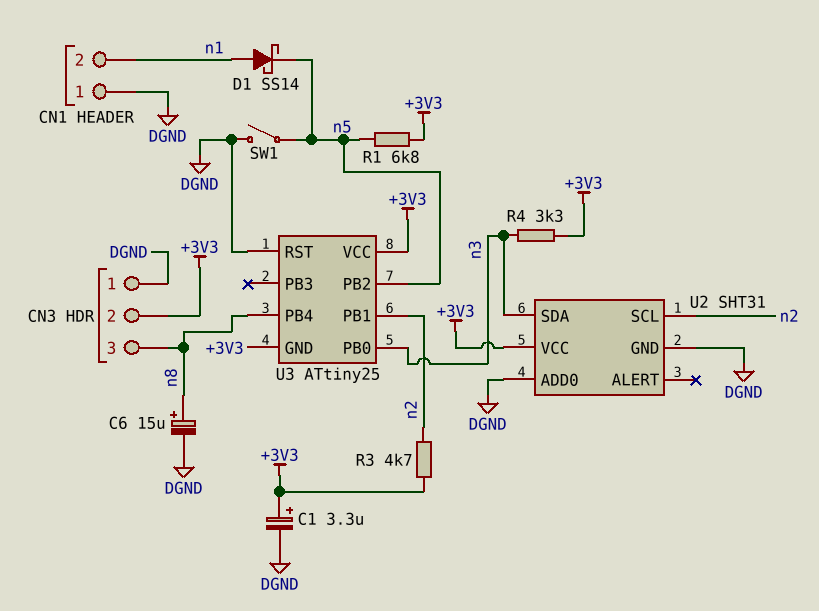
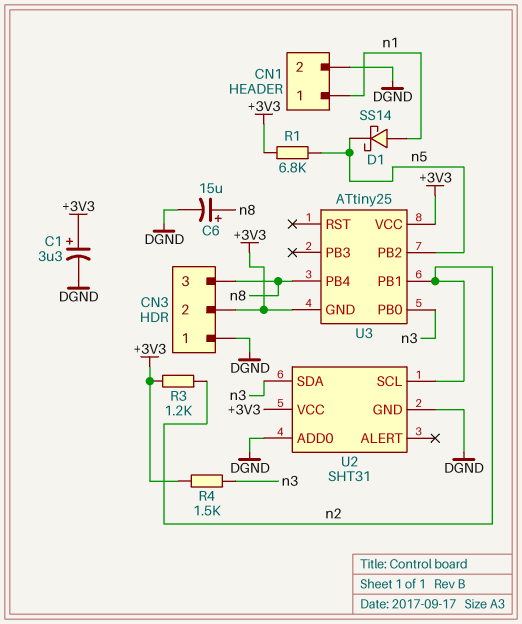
CN1 pin 1: DGND -> n1
CN1 pin 2: n1 -> DGND
R3: 4.7k (+3V3, n2) -> 1.2k (+3V3, n2)
R4: 3.3k (+3V3, n3) -> 1.5k (+3V3, n3)
SW1: switch (DGND, n5) -> none
U3 pin RST: DGND -> none

